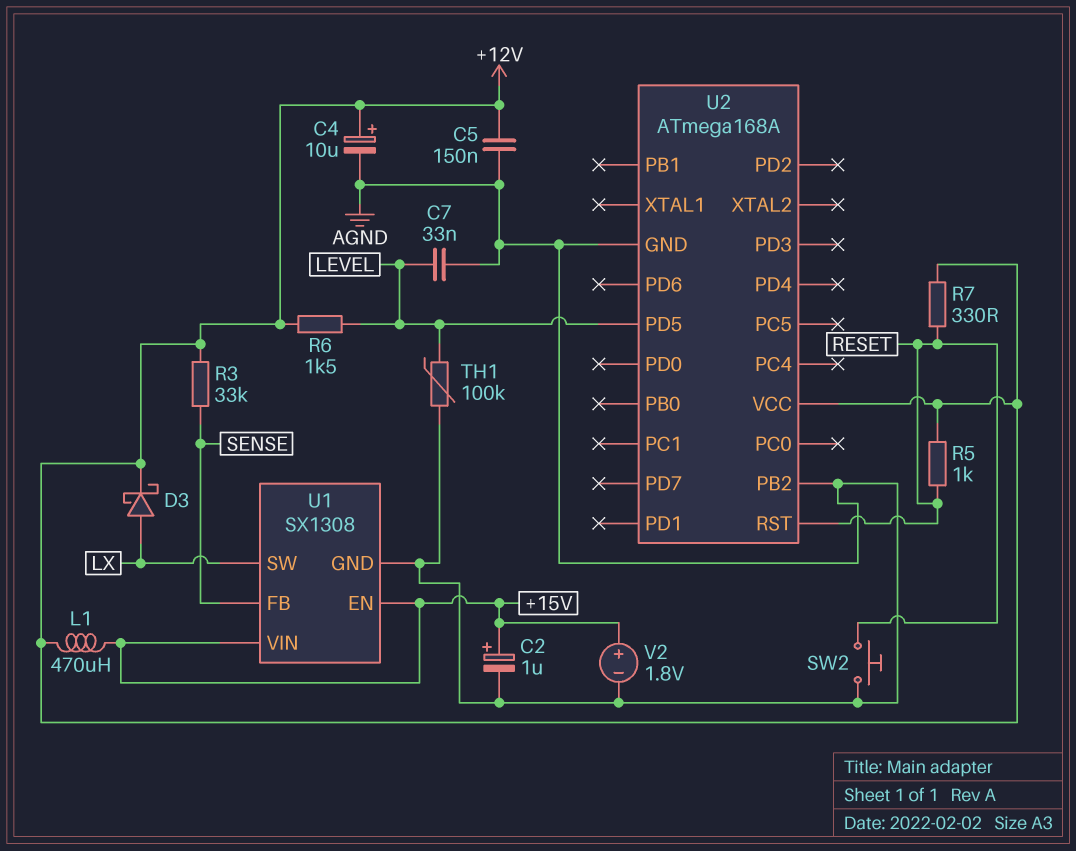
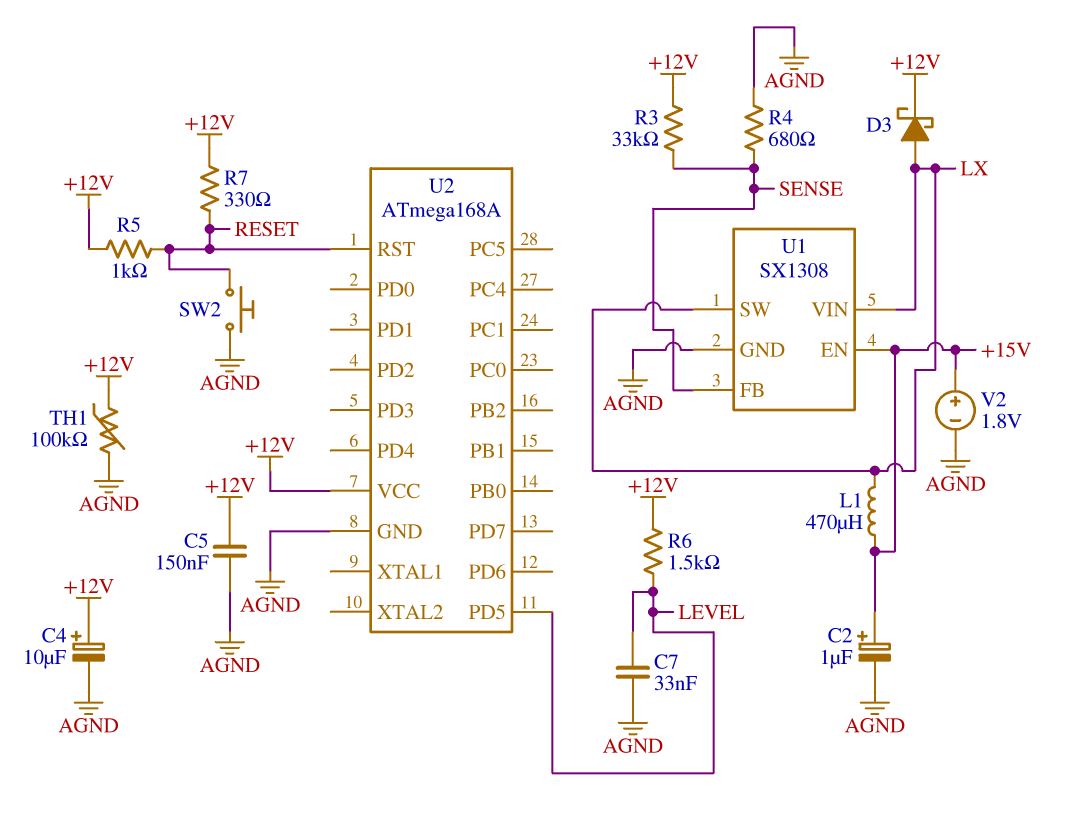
L1: 470uH (+12V, +15V) -> 470uH (+15V, LX)
R4: none -> 680 (AGND, SENSE)
TH1: 100k (AGND, LEVEL) -> 100k (+12V, AGND)
U1 pin VIN: +15V -> LX
U2 pin PB2: AGND -> none

